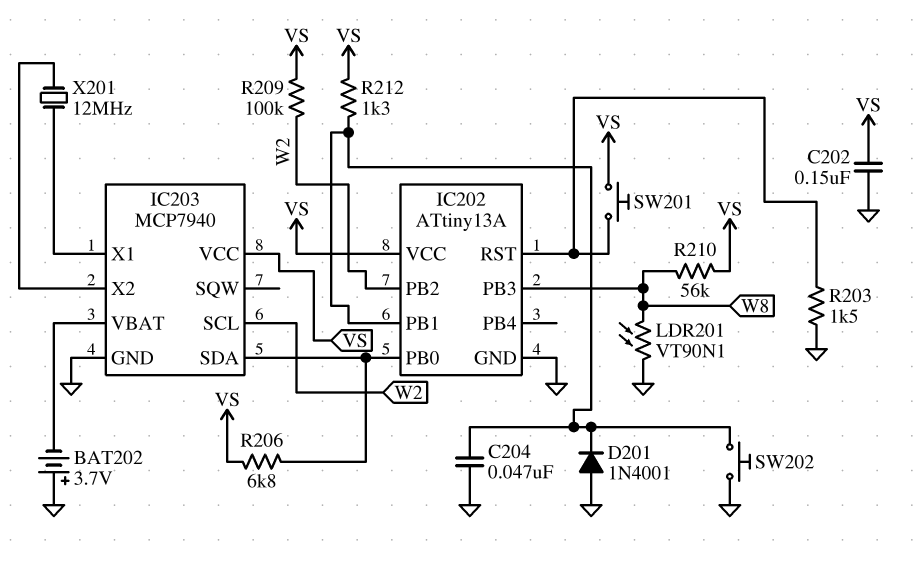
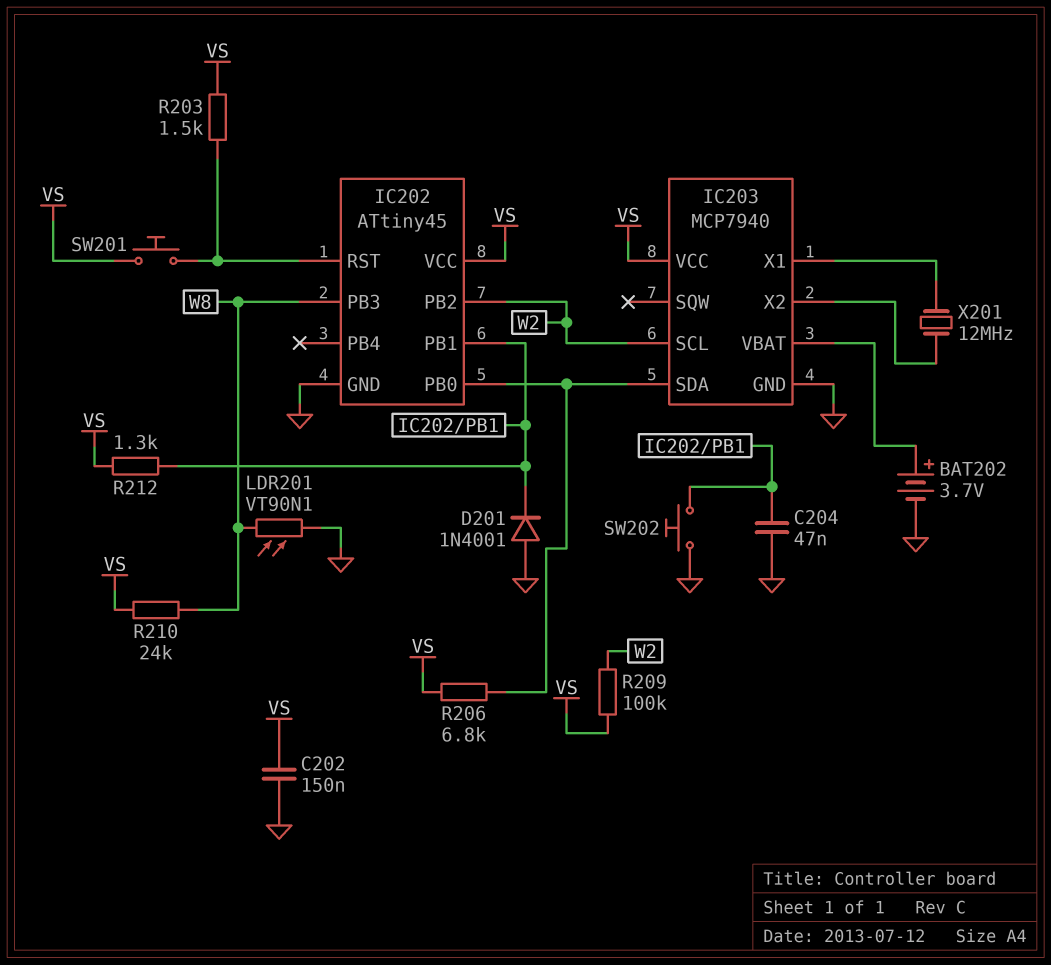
BAT202: 3.7V (plus GND, minus IC203/VBAT) -> 3.7V (plus IC203/VBAT, minus GND)
IC202: ATtiny13A -> ATtiny45
R203: 1.5k (GND, IC202/RST) -> 1.5k (IC202/RST, VS)
R210: 56k (VS, W8) -> 24k (VS, W8)

